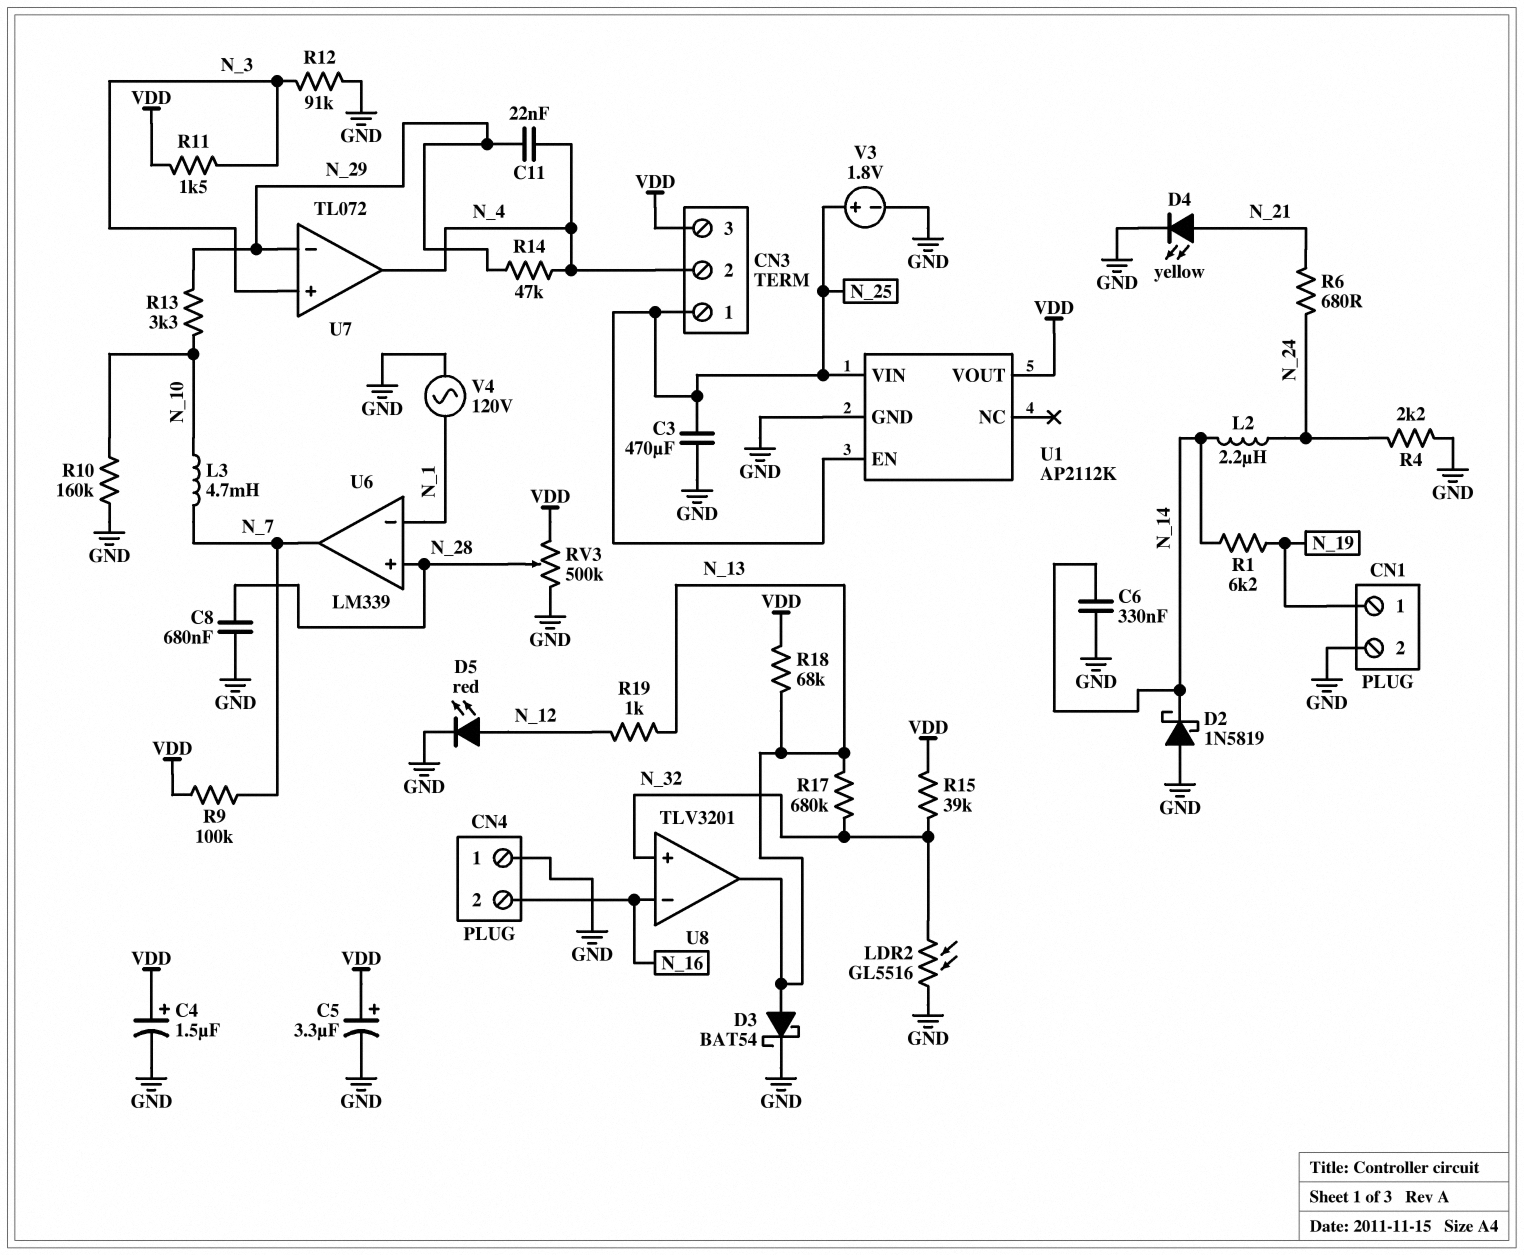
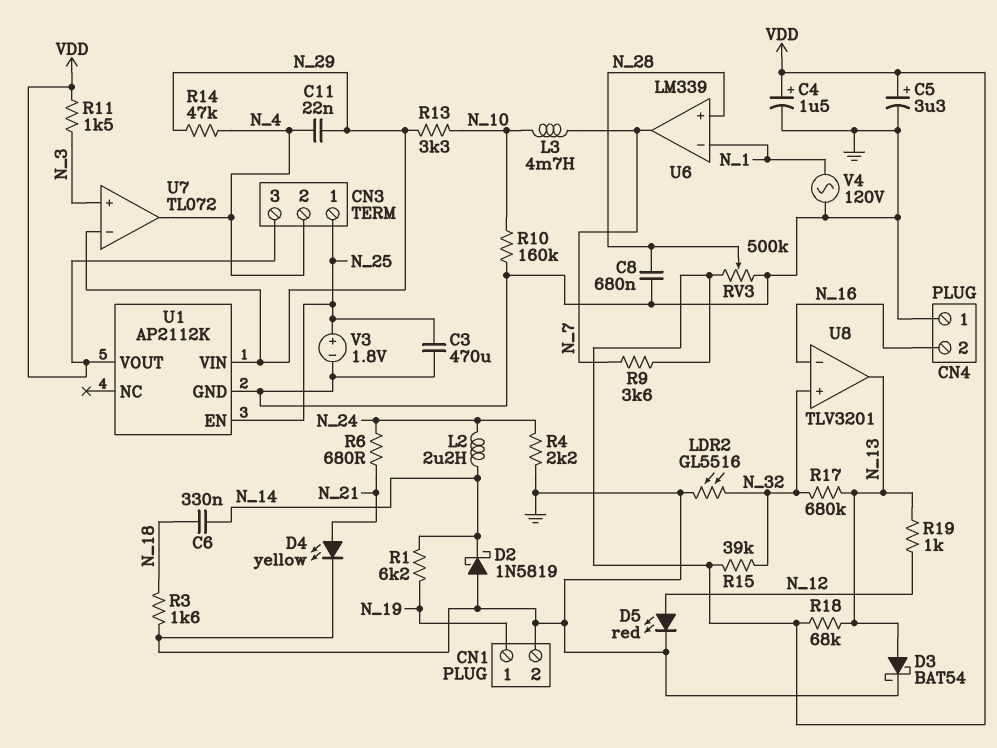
C6: 330nF (GND, N_14) -> 330nF (N_14, N_18)
R3: none -> 1.6k (GND, N_18)
R9: 100k (N_7, VDD) -> 3.6k (N_7, VDD)
R12: 91k (GND, N_3) -> none
U1 pin VIN: N_25 -> N_29

